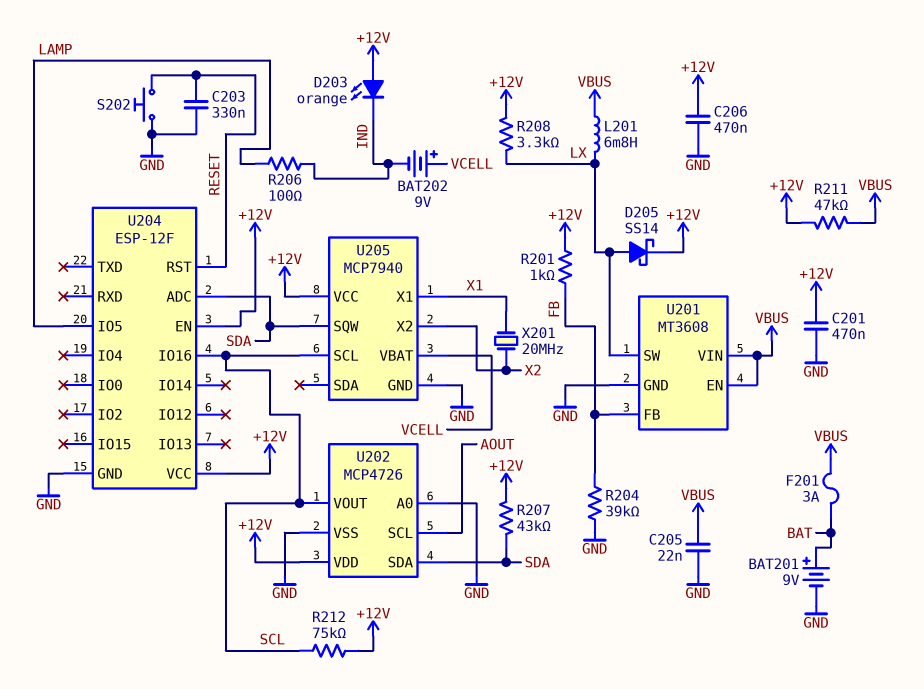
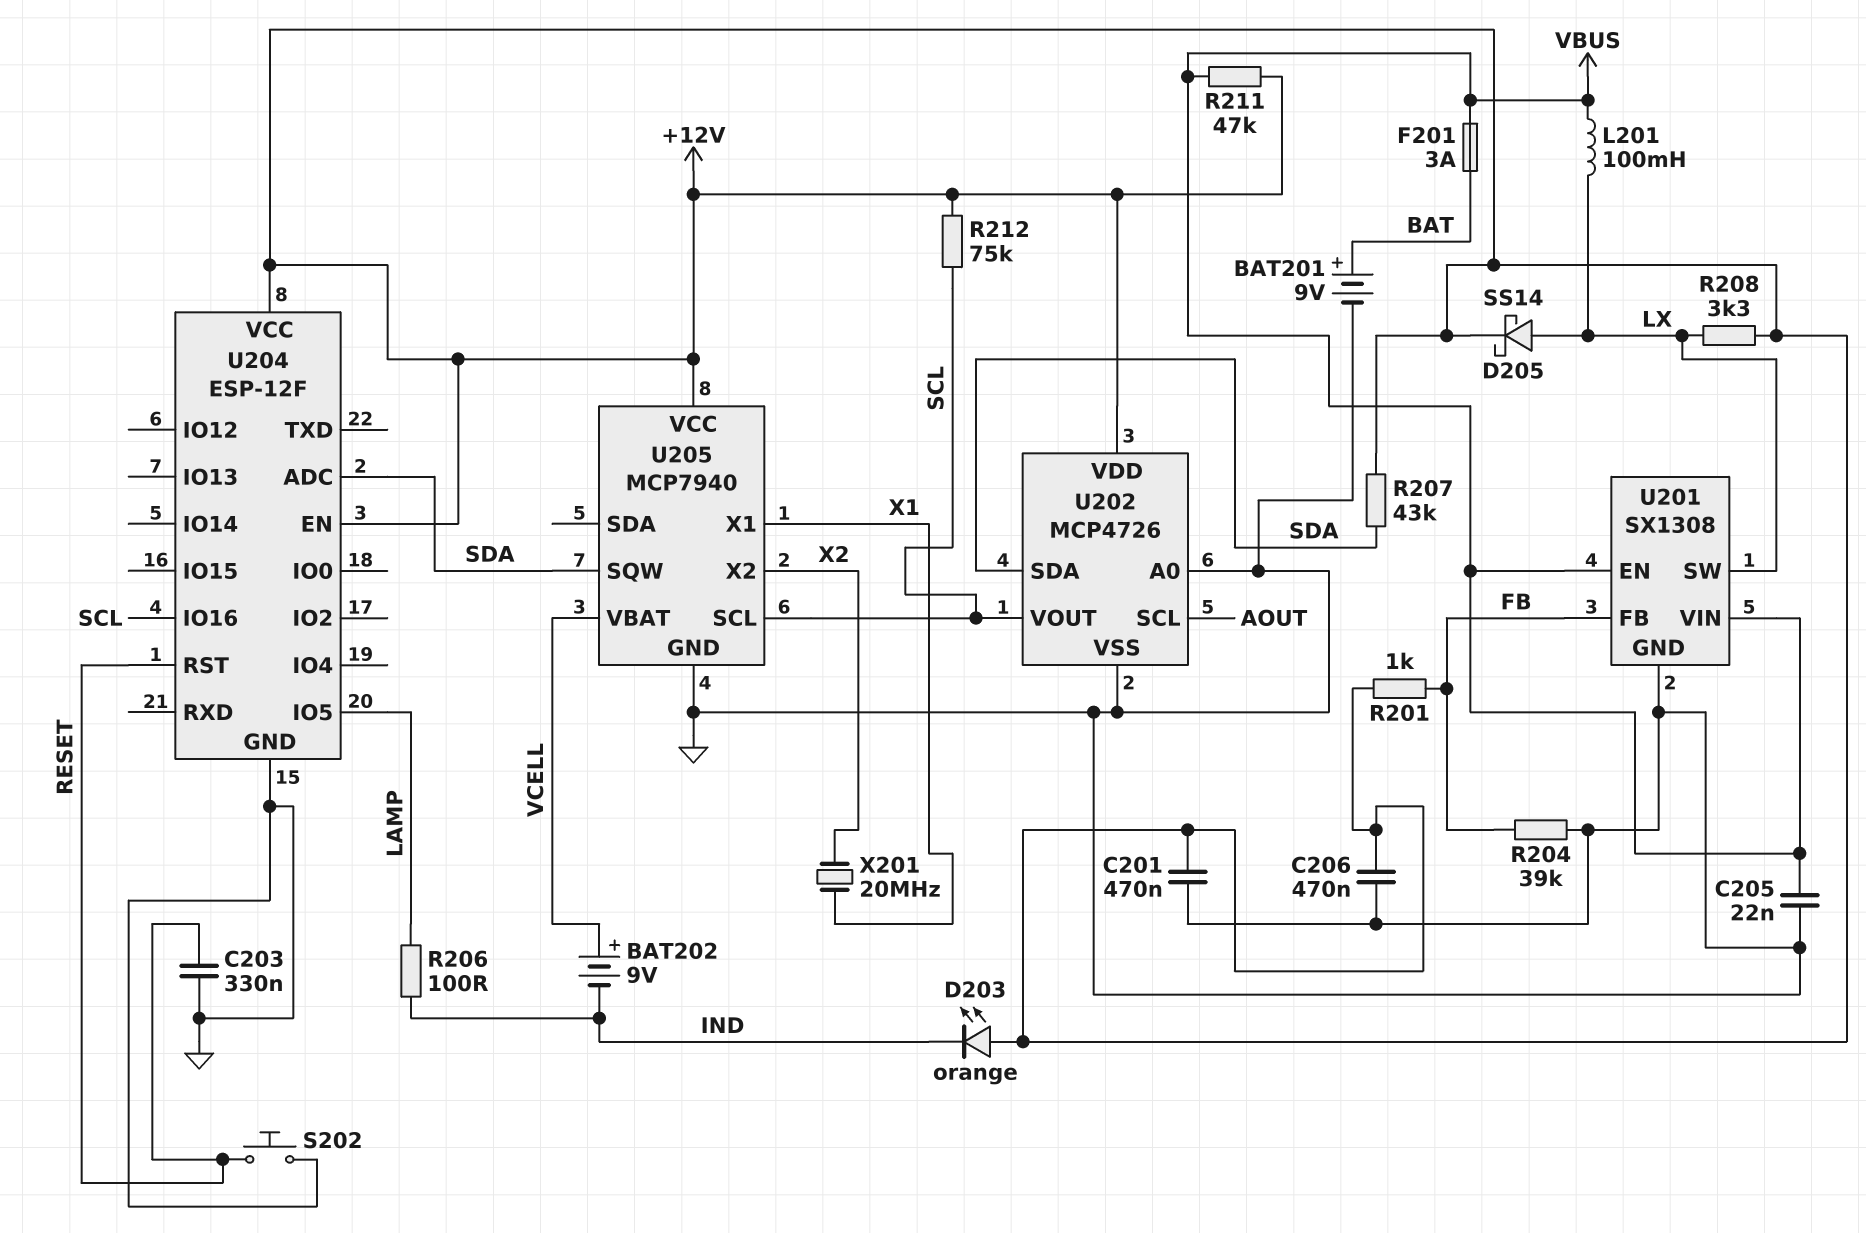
L201: 6.8mH (LX, VBUS) -> 100mH (LX, VBUS)
U201: MT3608 -> SX1308

